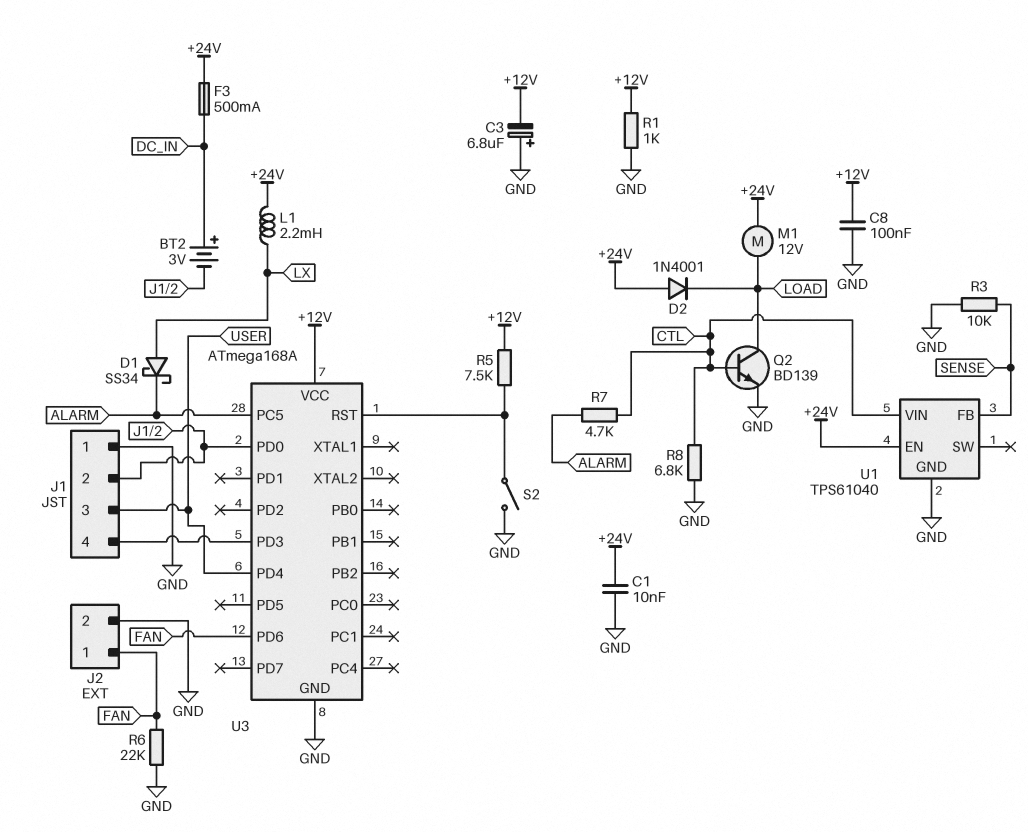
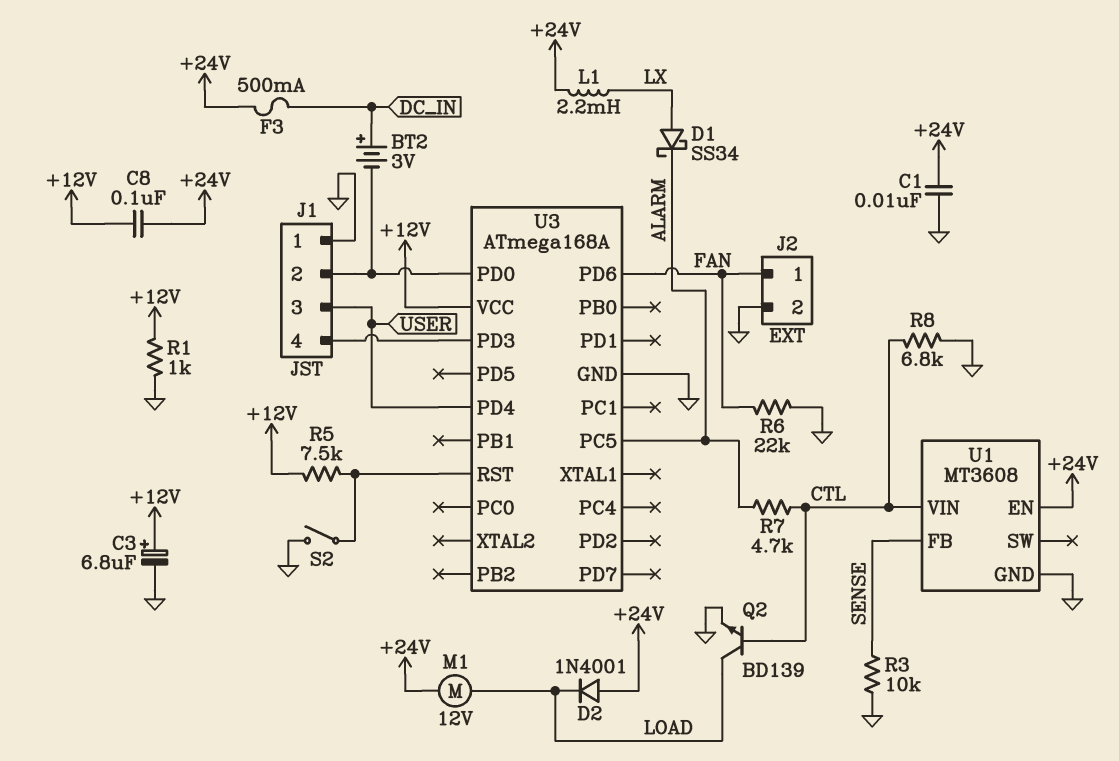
C3: 6.8uF (plus GND, minus +12V) -> 6.8uF (plus +12V, minus GND)
C8: 100nF (+12V, GND) -> 100nF (+12V, +24V)
U1: TPS61040 -> MT3608

